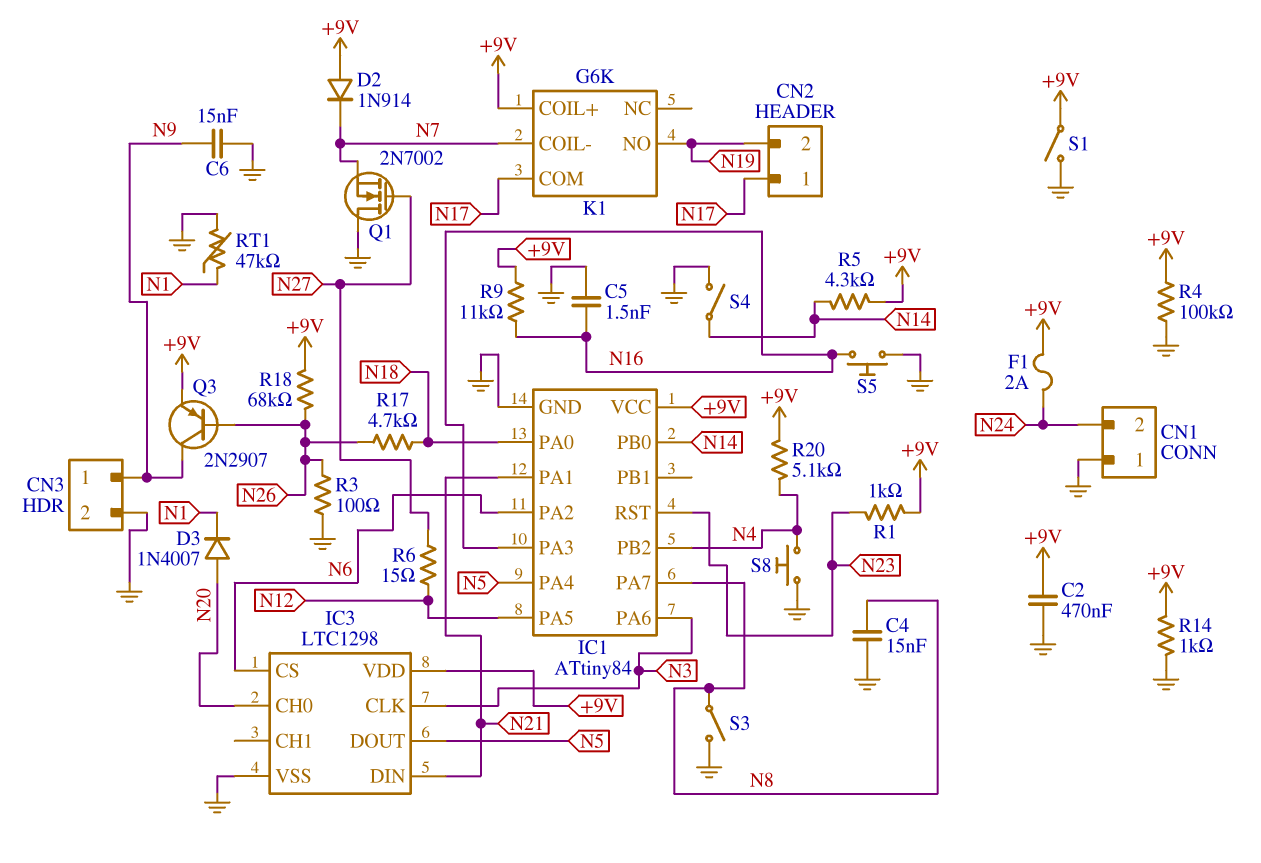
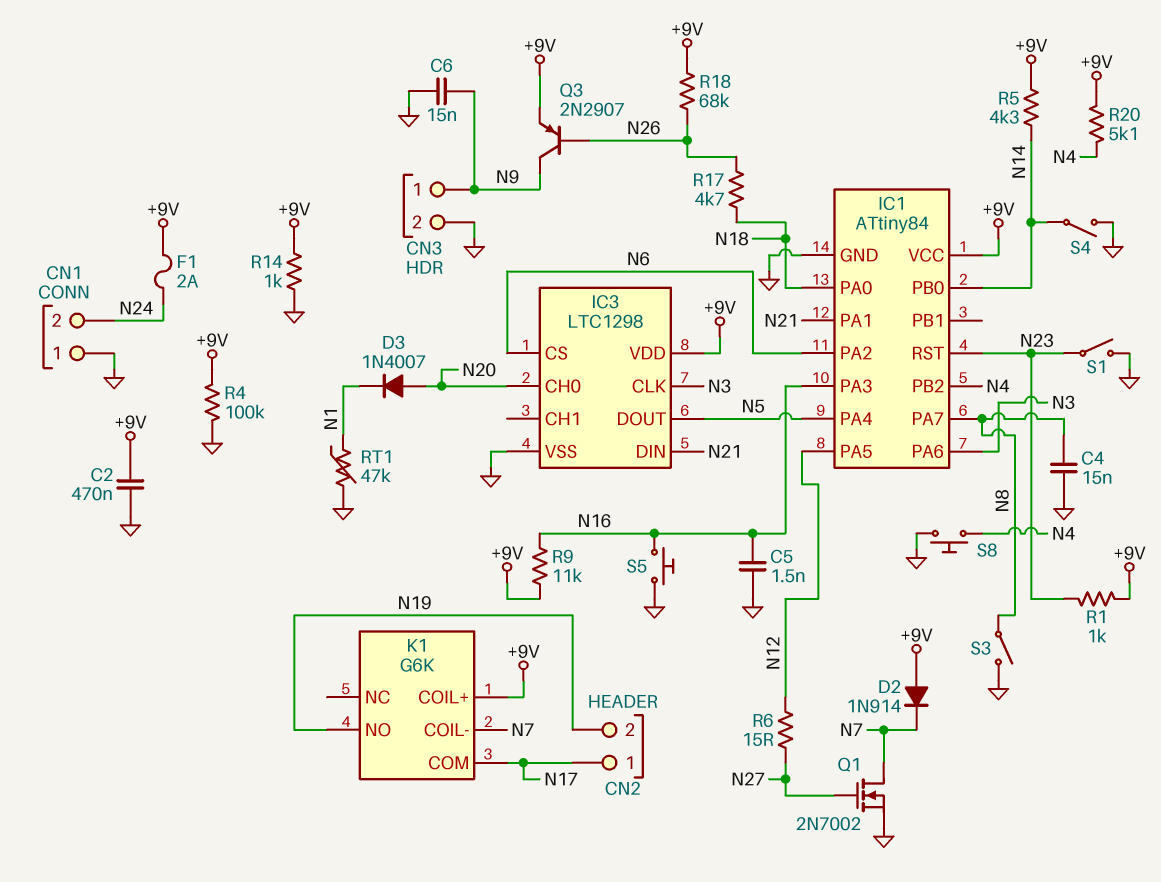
Q1: NMOS 2N7002 (G N27, D GND, S N7) -> NMOS 2N7002 (G N27, D N7, S GND)
R3: 100 (GND, N26) -> none
S1: switch (+9V, GND) -> switch (GND, N23)

